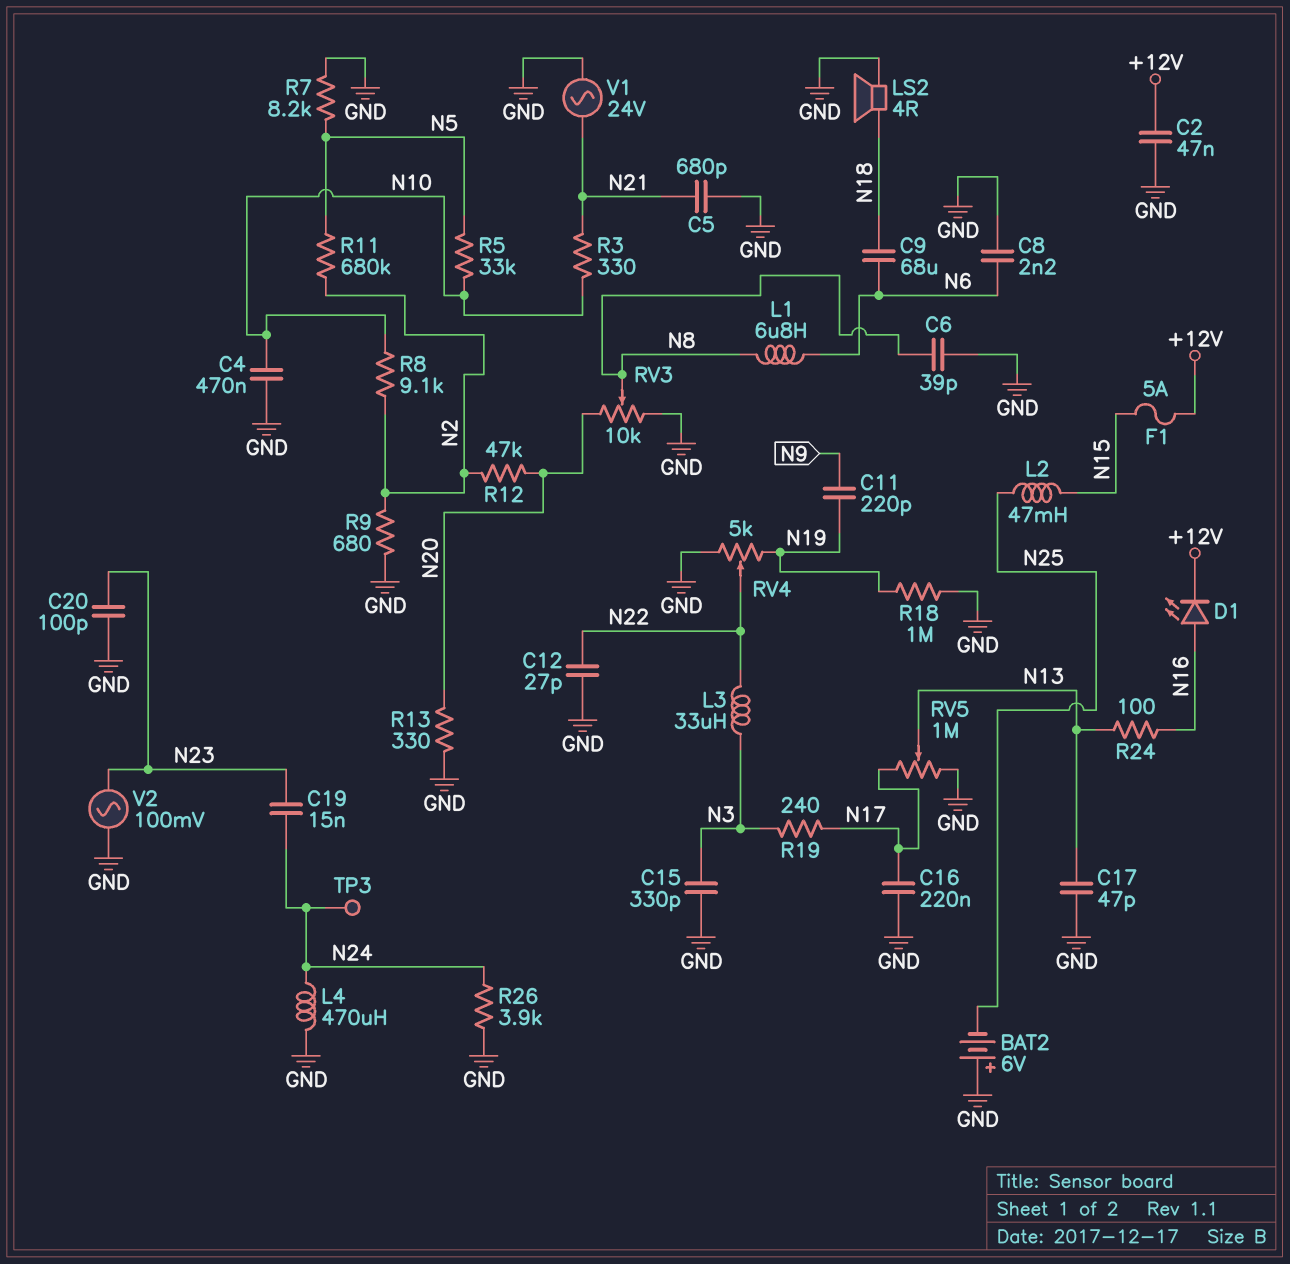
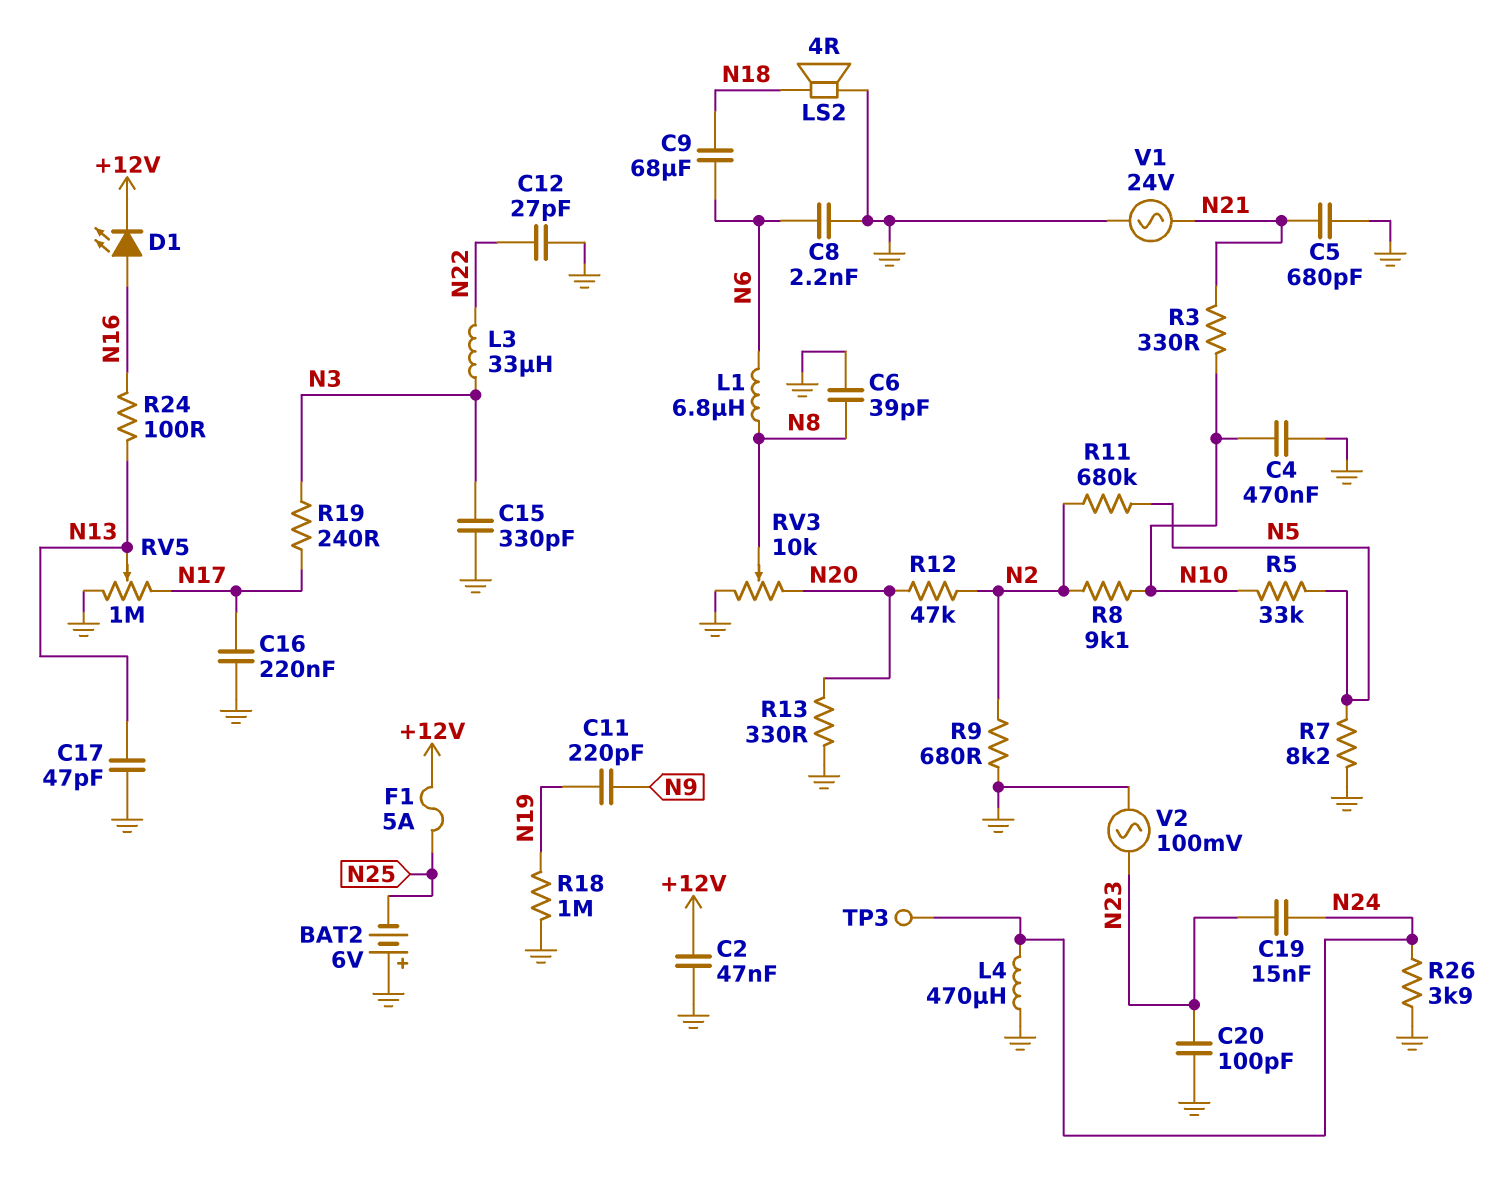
F1: 5A (+12V, N15) -> 5A (+12V, N25)
L2: 47mH (N15, N25) -> none
RV4: 5k (GND, N19, wiper N22) -> none

